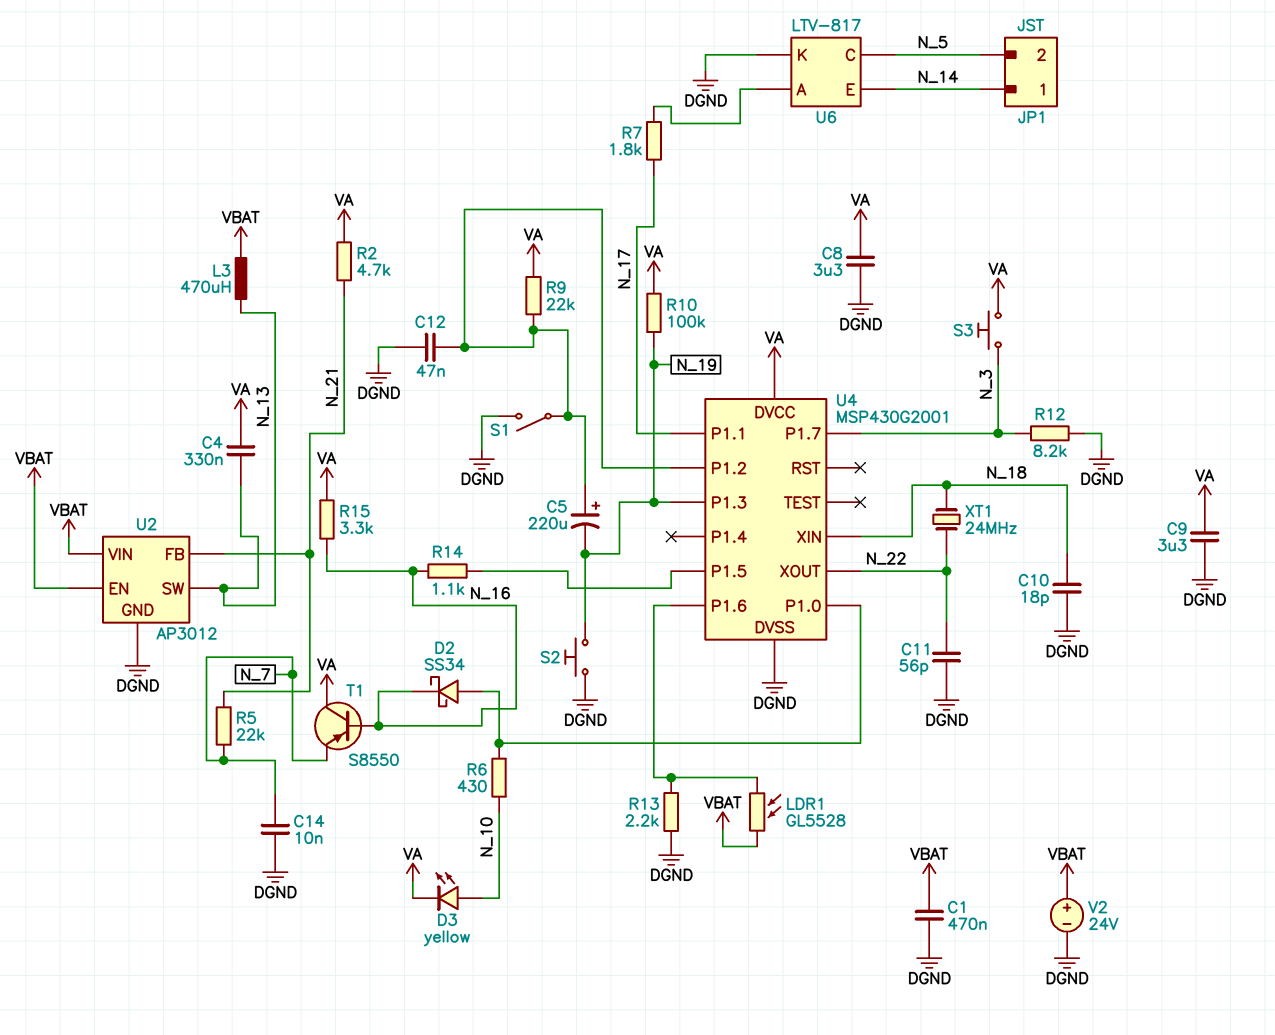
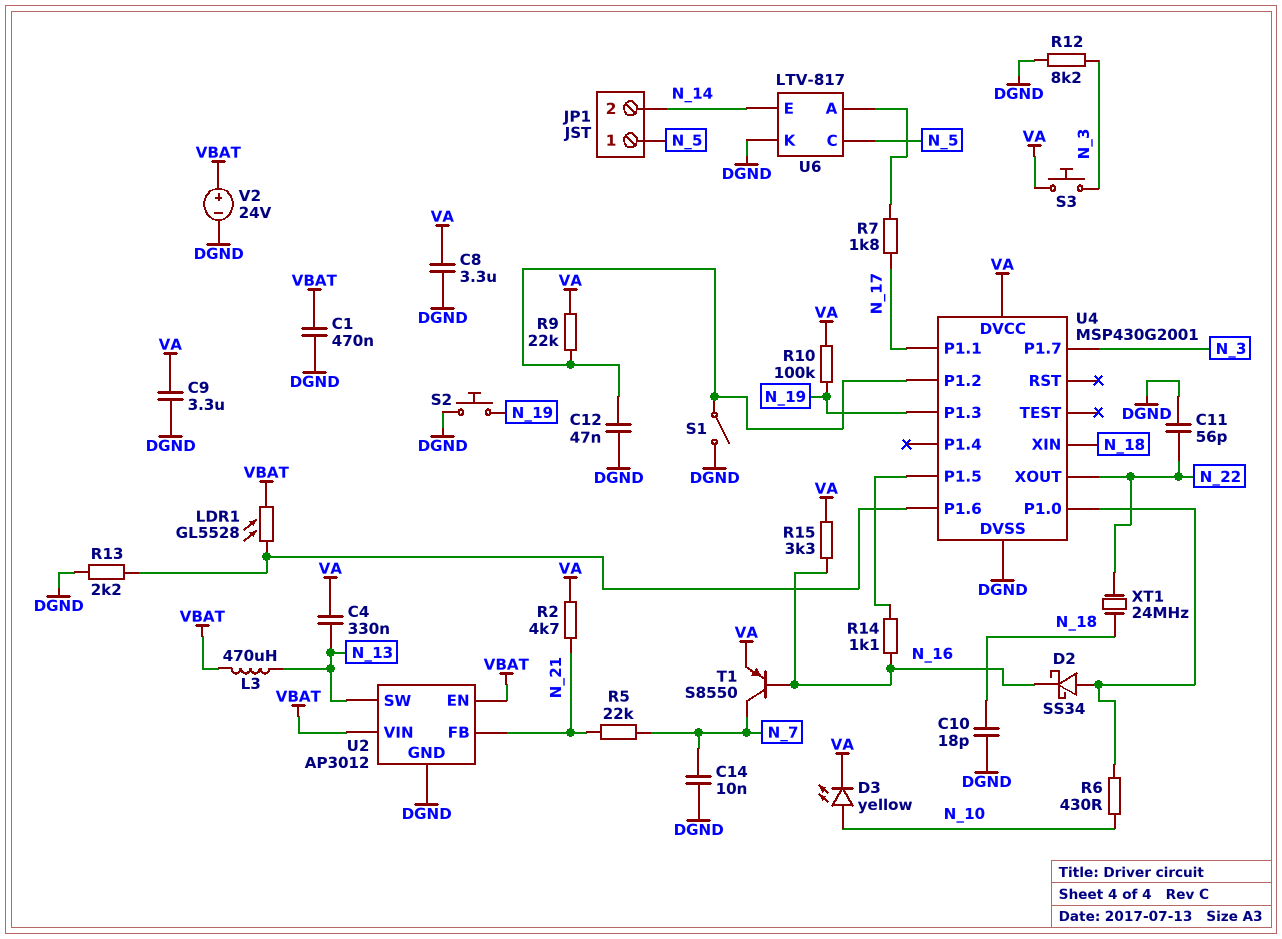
C5: 220uF (plus U4/P1.2, minus N_19) -> none
JP1 pin 1: N_14 -> N_5
JP1 pin 2: N_5 -> N_14
T1: PNP S8550 (B N_16, C VA, E N_7) -> PNP S8550 (B N_16, C N_7, E VA)

